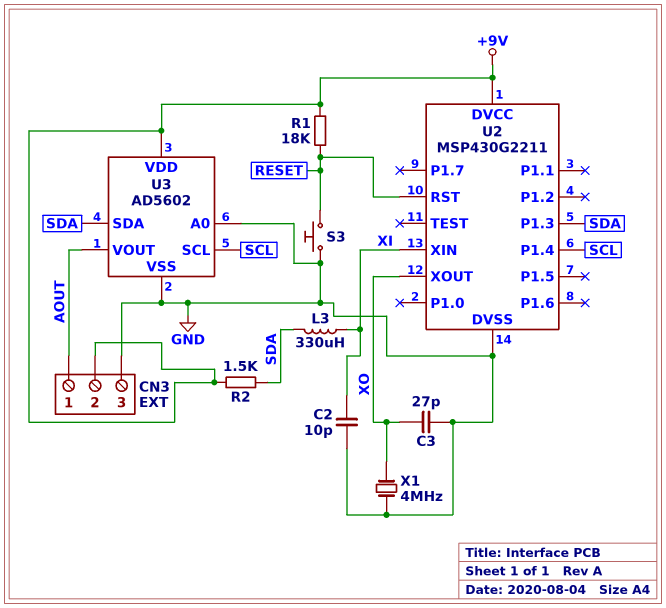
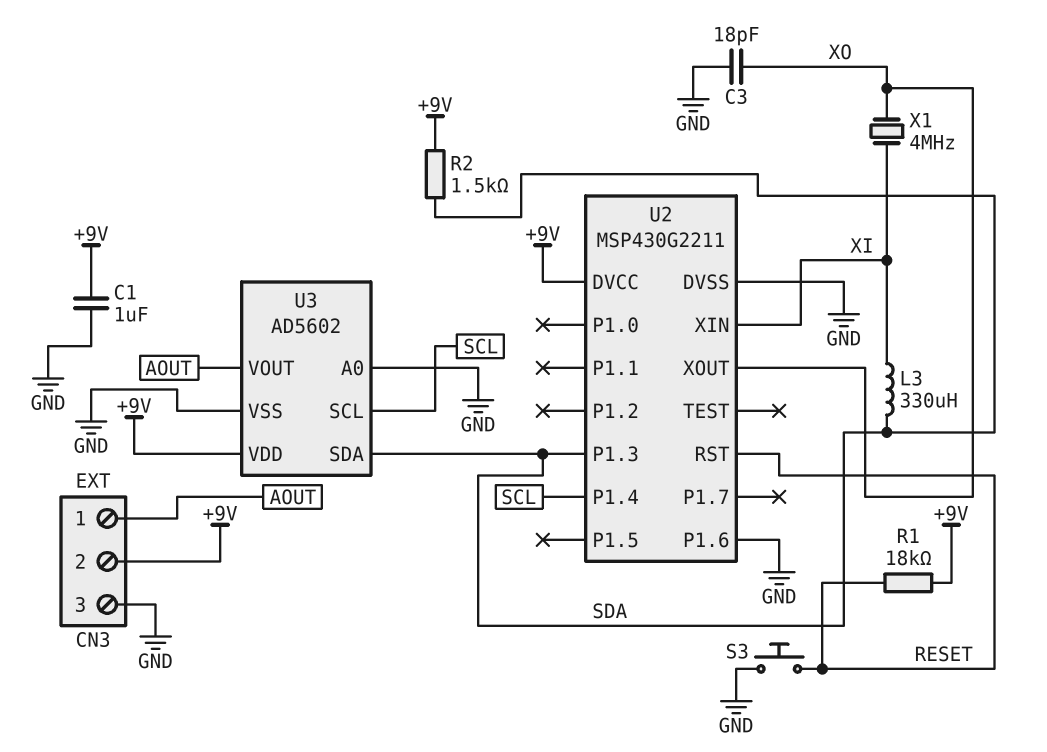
C1: none -> 1uF (+9V, GND)
C2: 10pF (GND, XI) -> none
C3: 27pF (GND, XO) -> 18pF (GND, XO)
U2 pin P1.6: none -> GND
X1: 4MHz (GND, XO) -> 4MHz (XI, XO)

